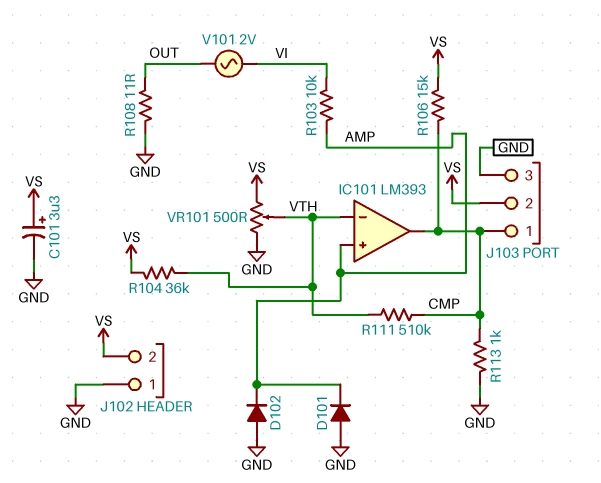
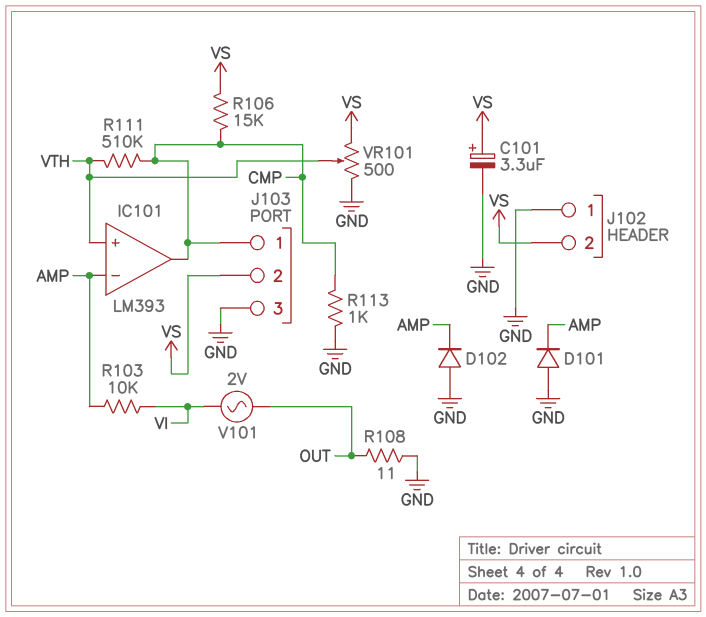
IC101 pin in+: AMP -> VTH
IC101 pin in-: VTH -> AMP
R104: 36k (VS, VTH) -> none

